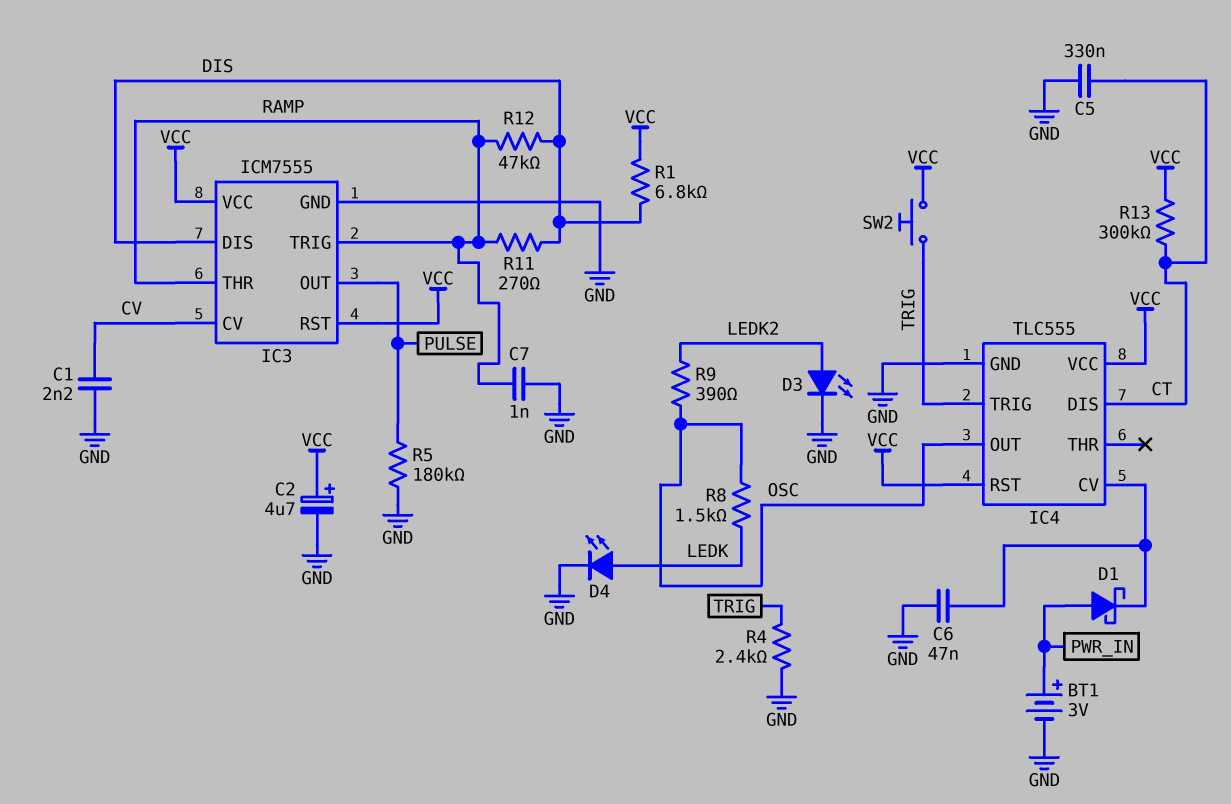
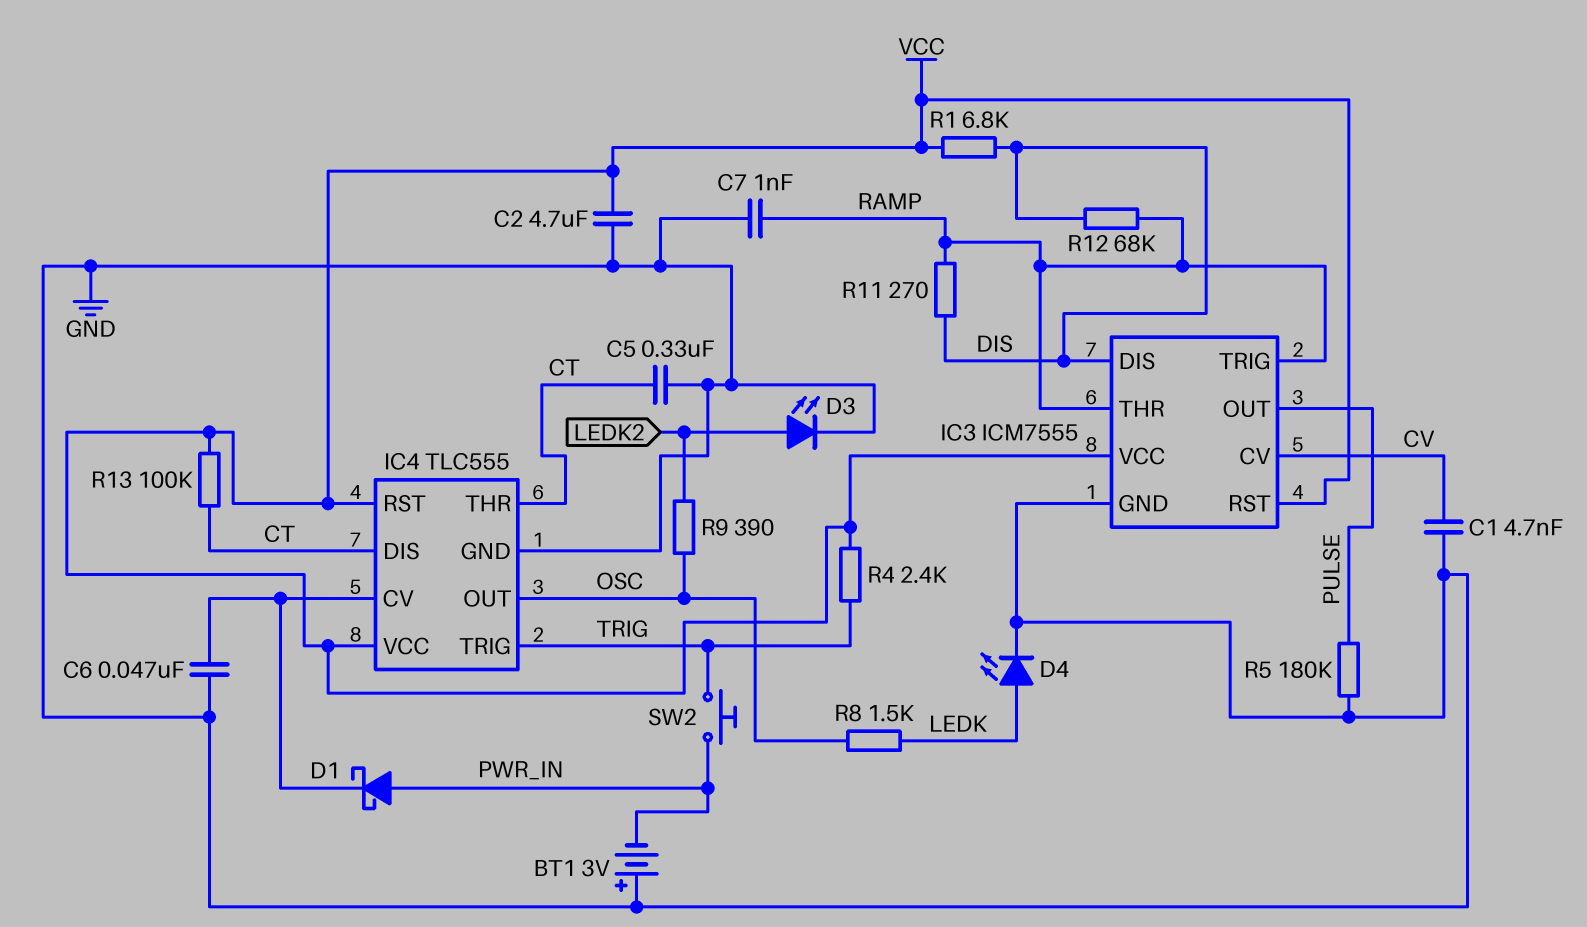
BT1: 3V (plus PWR_IN, minus GND) -> 3V (plus GND, minus PWR_IN)
C1: 2.2nF (CV, GND) -> 4.7nF (CV, GND)
C2: 4.7uF (plus VCC, minus GND) -> 4.7uF (GND, VCC)
IC4 pin THR: none -> CT
R4: 2.4k (GND, TRIG) -> 2.4k (TRIG, VCC)
R12: 47k (DIS, RAMP) -> 68k (DIS, RAMP)
R13: 300k (CT, VCC) -> 100k (CT, VCC)
SW2: button (TRIG, VCC) -> button (PWR_IN, TRIG)

